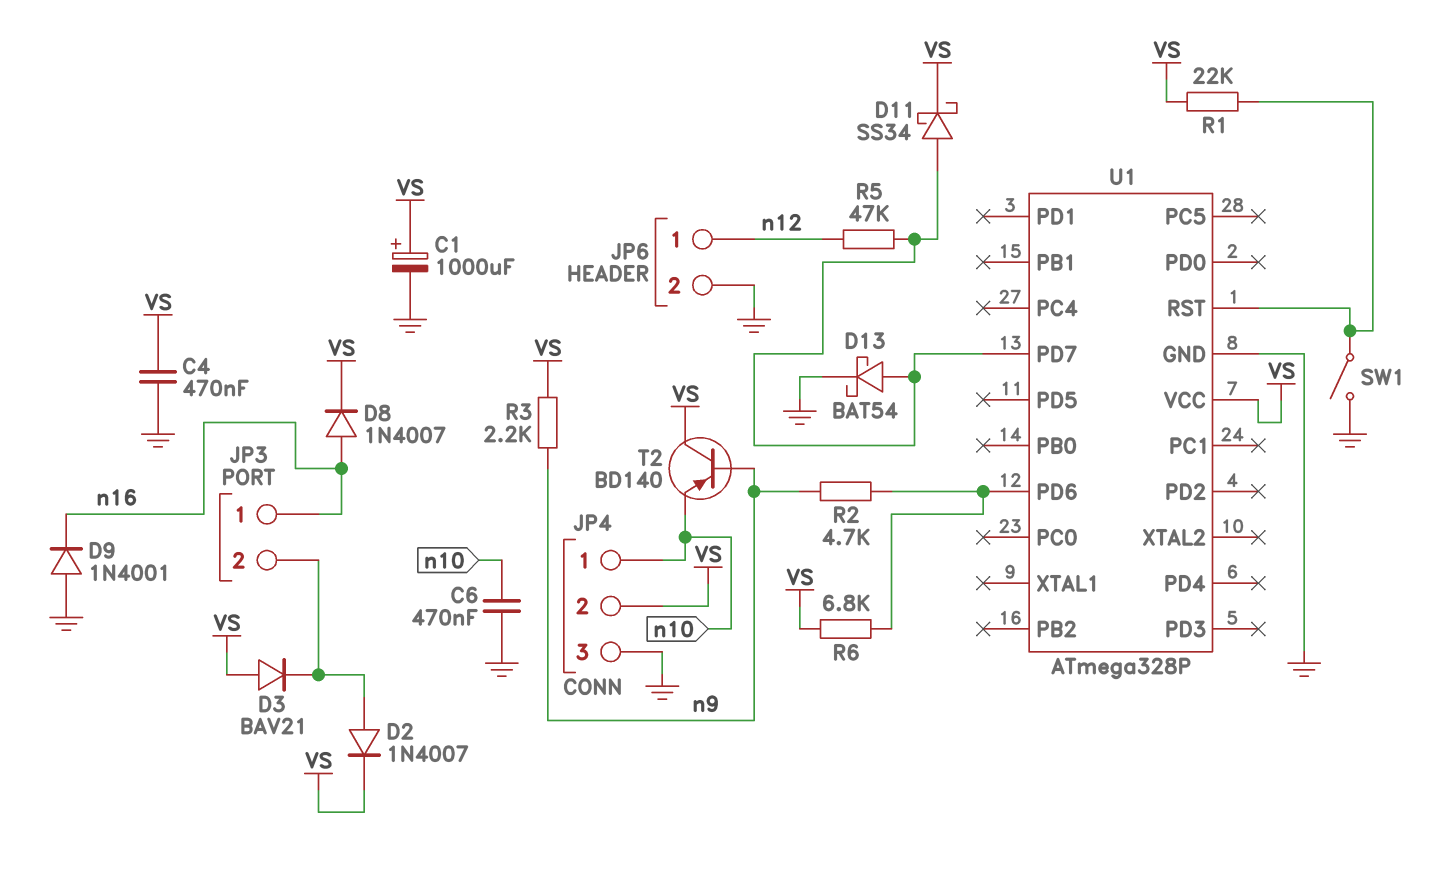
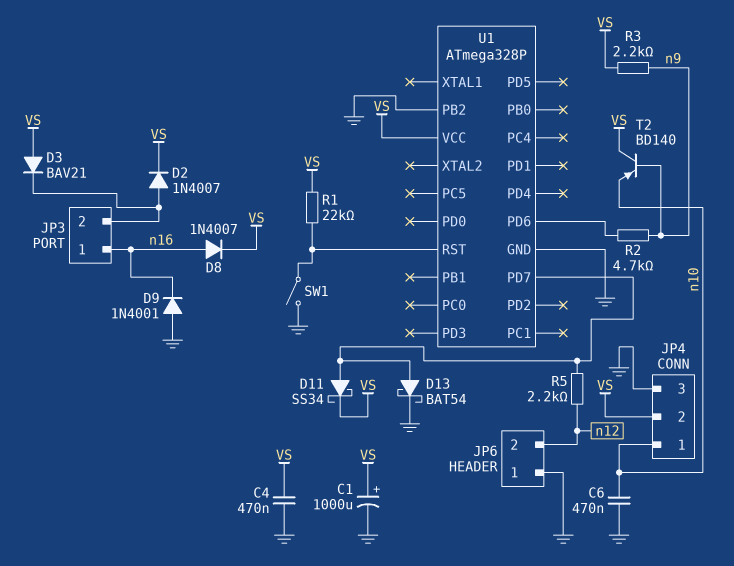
JP6 pin 1: n12 -> GND
JP6 pin 2: GND -> n12
R5: 47k (U1/PD7, n12) -> 2.2k (U1/PD7, n12)
R6: 6.8k (U1/PD6, VS) -> none
U1 pin PB2: none -> GND

